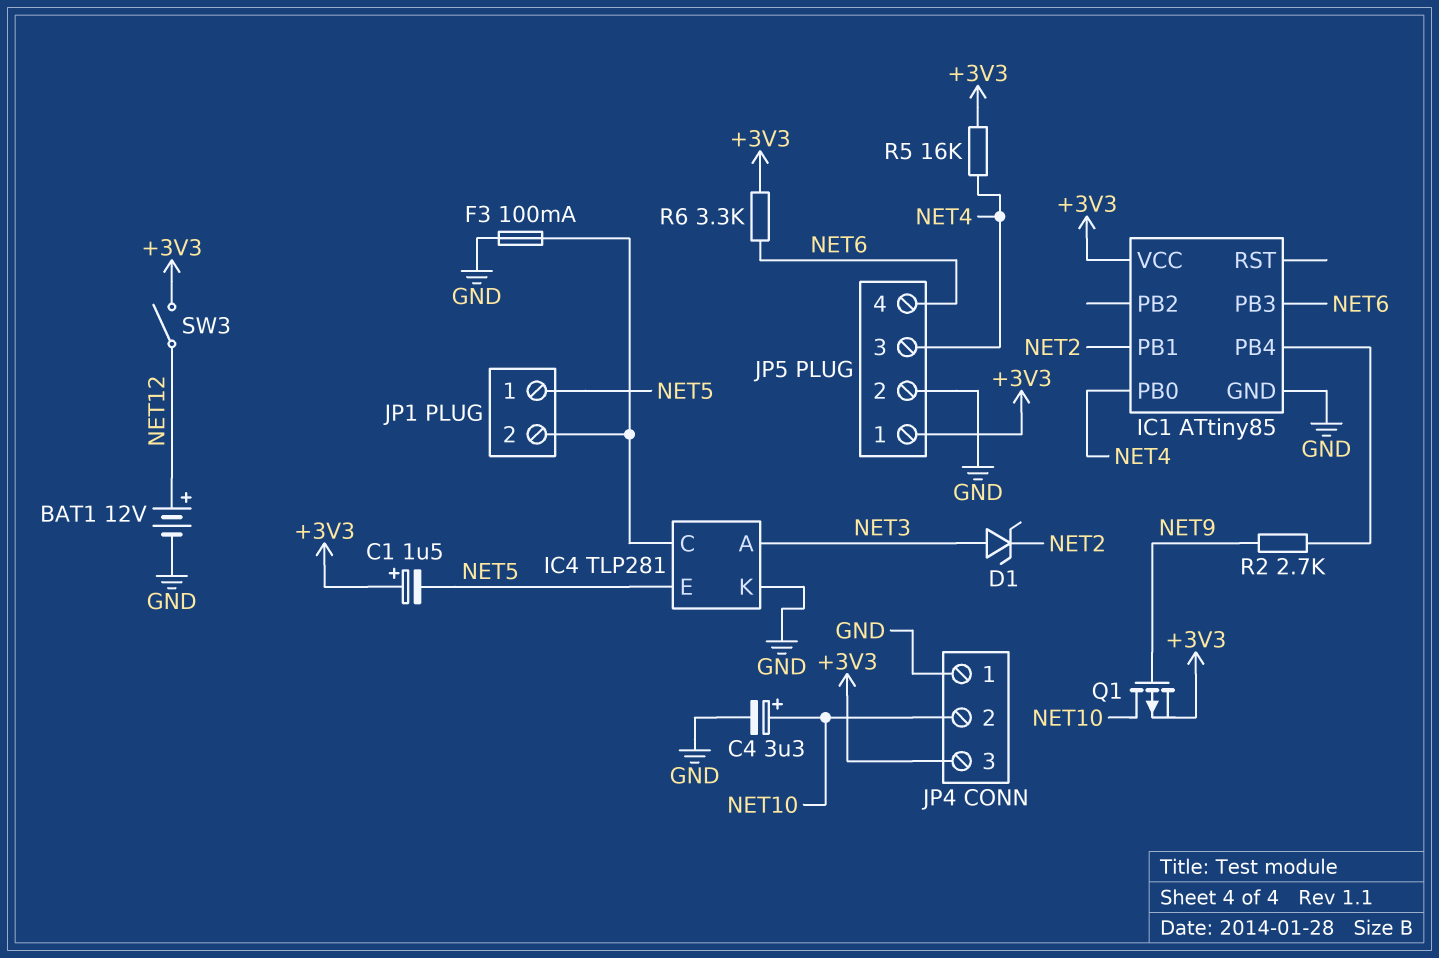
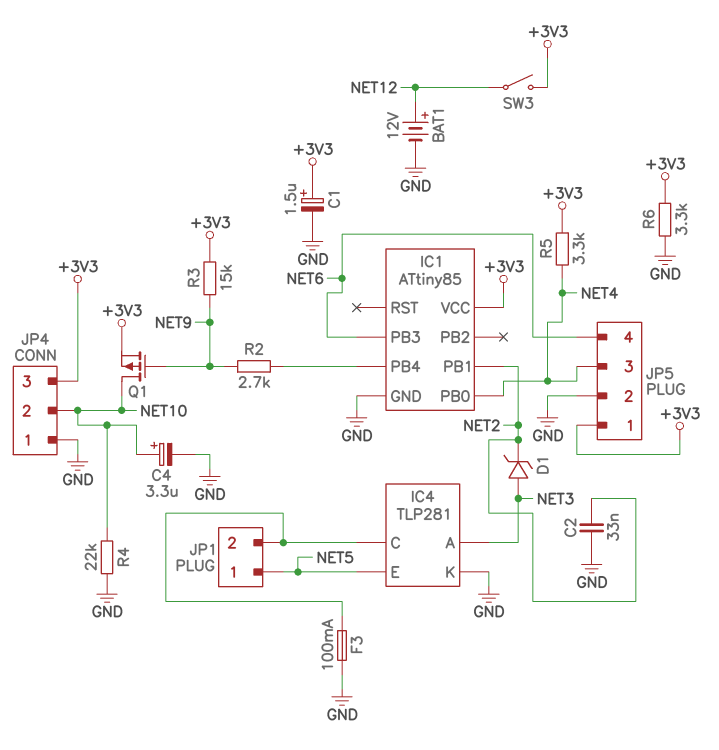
C1: 1.5uF (plus +3V3, minus NET5) -> 1.5uF (plus +3V3, minus GND)
C2: none -> 33nF (GND, NET2)
R3: none -> 15k (+3V3, NET9)
R4: none -> 22k (GND, NET10)
R5: 16k (+3V3, NET4) -> 3.3k (+3V3, NET4)
R6: 3.3k (+3V3, NET6) -> 3.3k (+3V3, GND)

